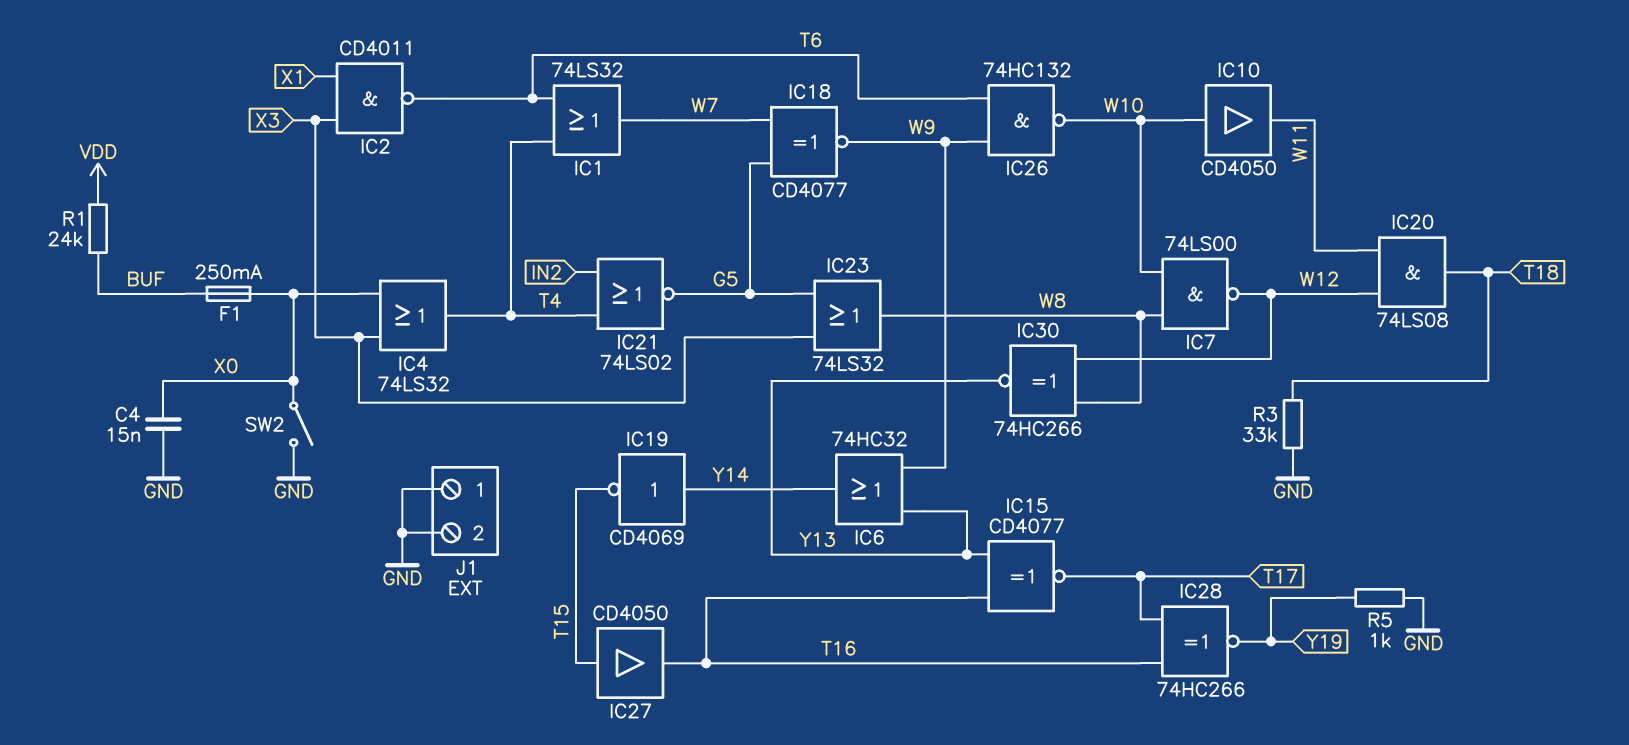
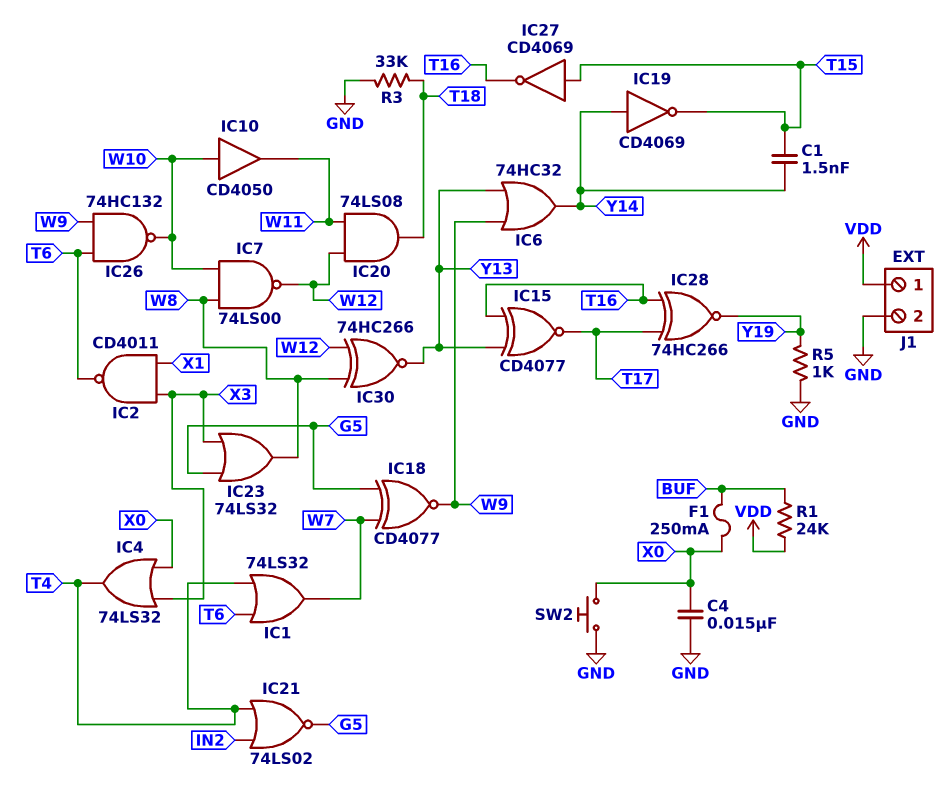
C1: none -> 1.5nF (T15, Y14)
IC27: buffer CD4050 (in T15, out T16) -> NOT CD4069 (in T15, out T16)
J1 pin 1: GND -> VDD
SW2: switch (GND, X0) -> button (GND, X0)

